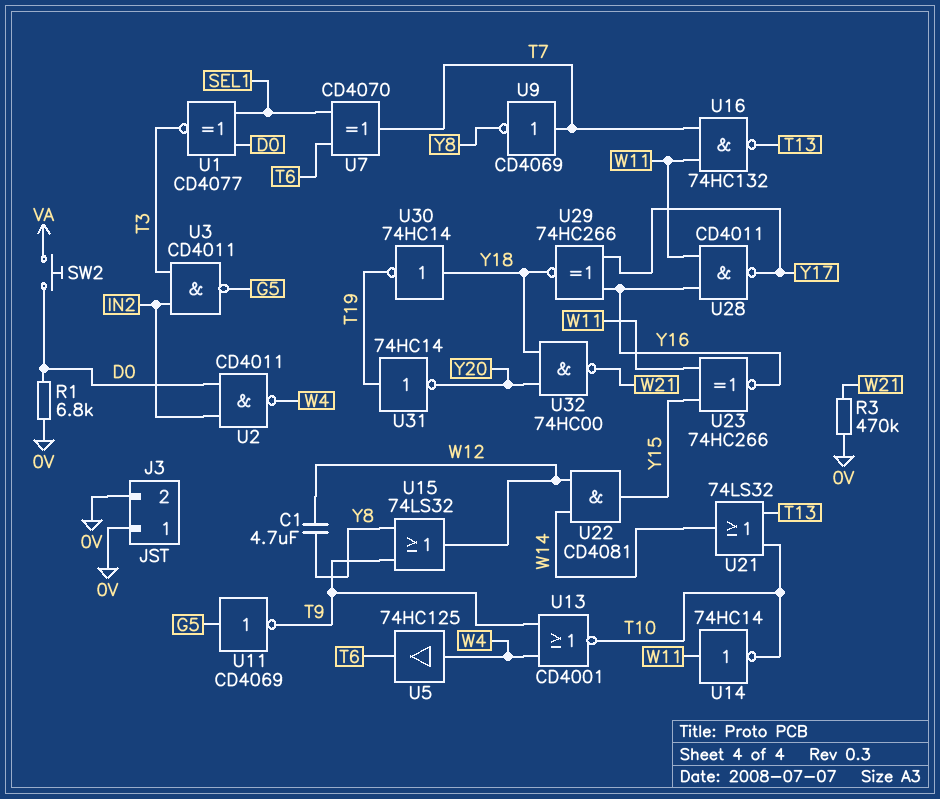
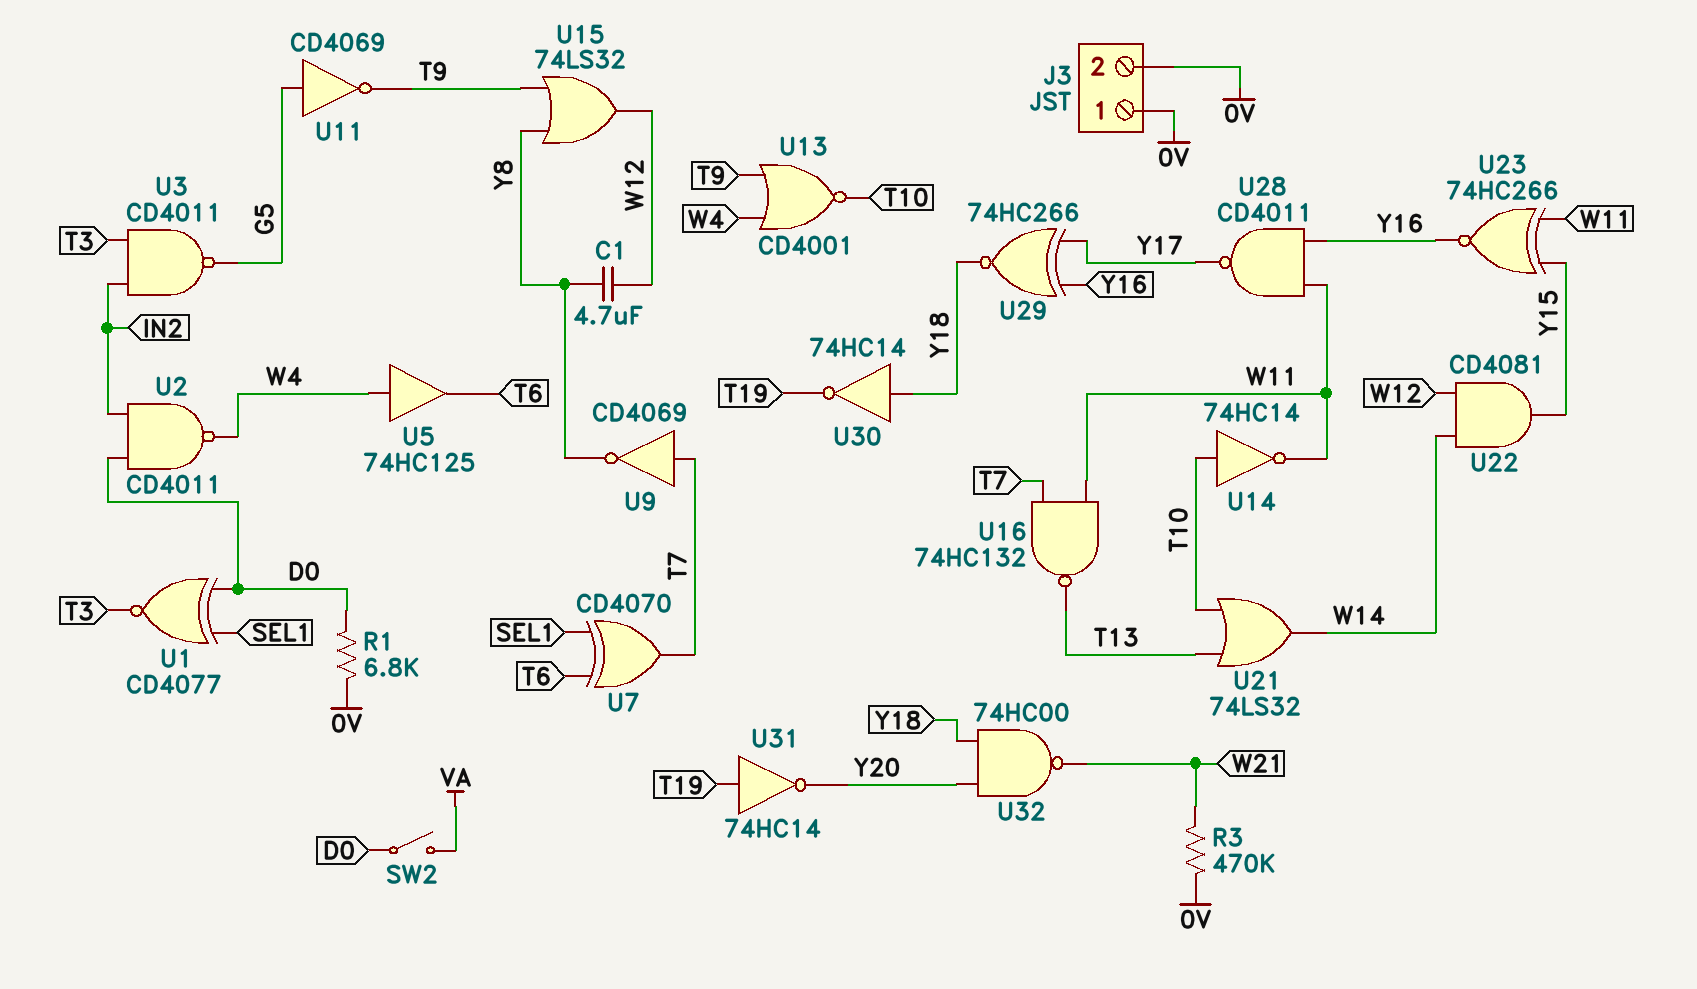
SW2: button (D0, VA) -> switch (D0, VA)
U14: NOT 74HC14 (in W11, out T10) -> NOT 74HC14 (in T10, out W11)

